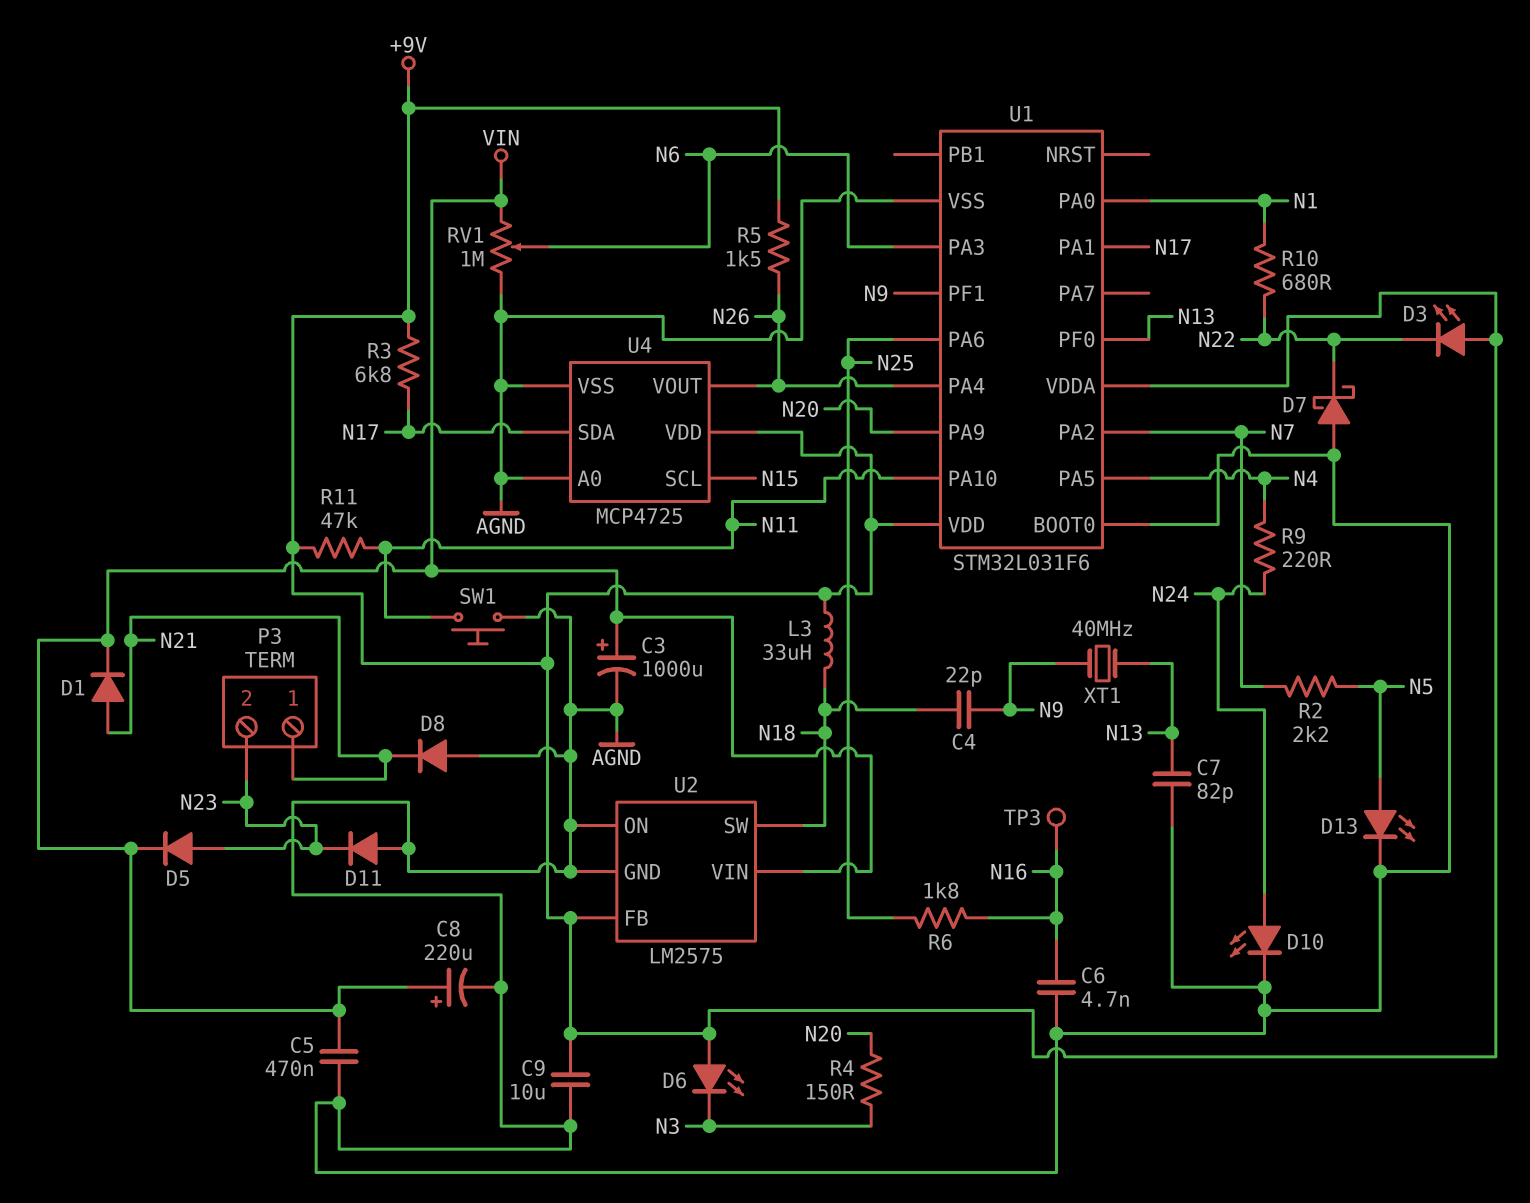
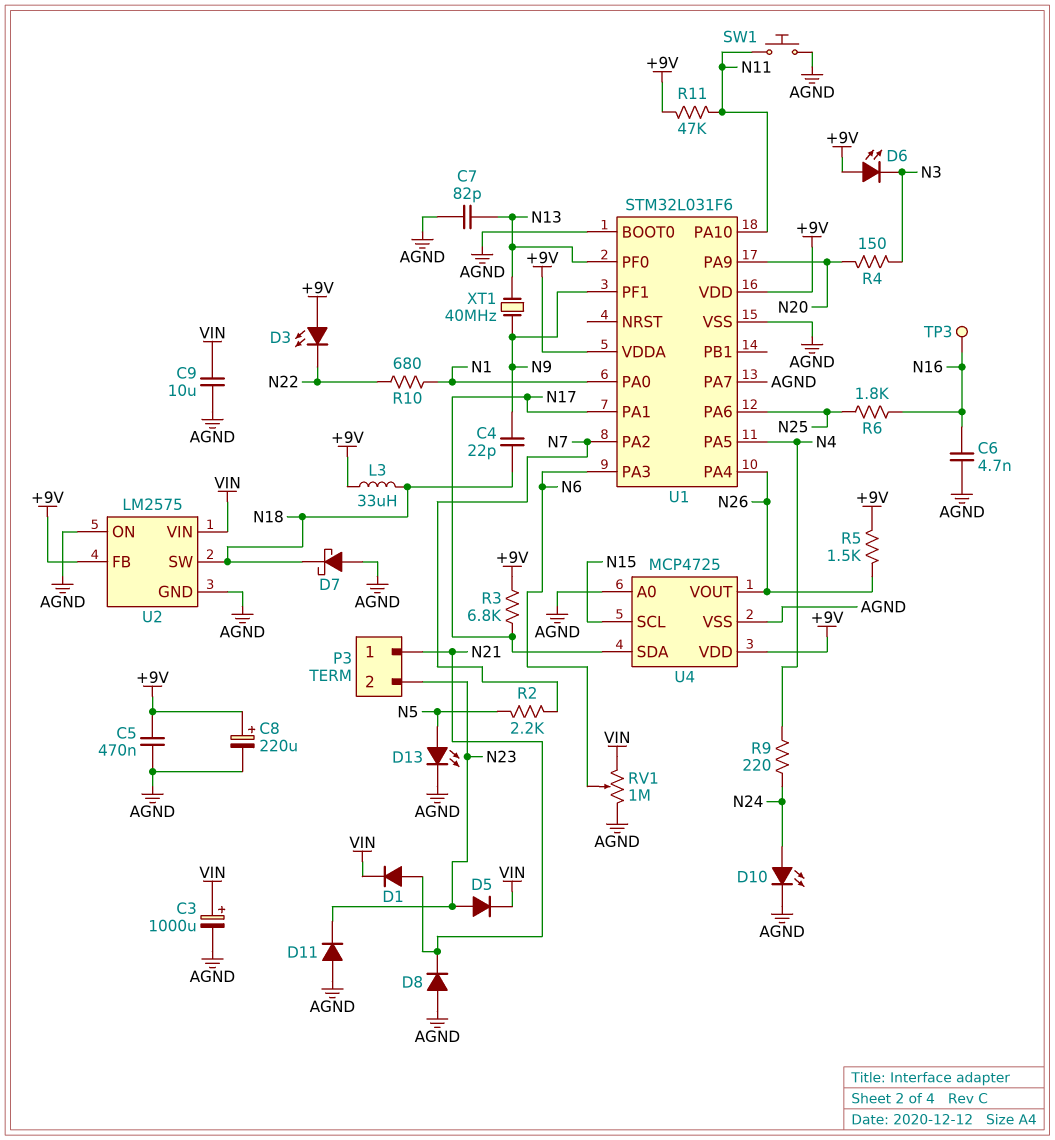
C5: 470nF (AGND, VIN) -> 470nF (+9V, AGND)
C8: 220uF (plus VIN, minus AGND) -> 220uF (plus +9V, minus AGND)
C9: 10uF (+9V, AGND) -> 10uF (AGND, VIN)
D7: schottky (A AGND, K N22) -> schottky (A AGND, K N18)
U1 pin PA7: none -> AGND

